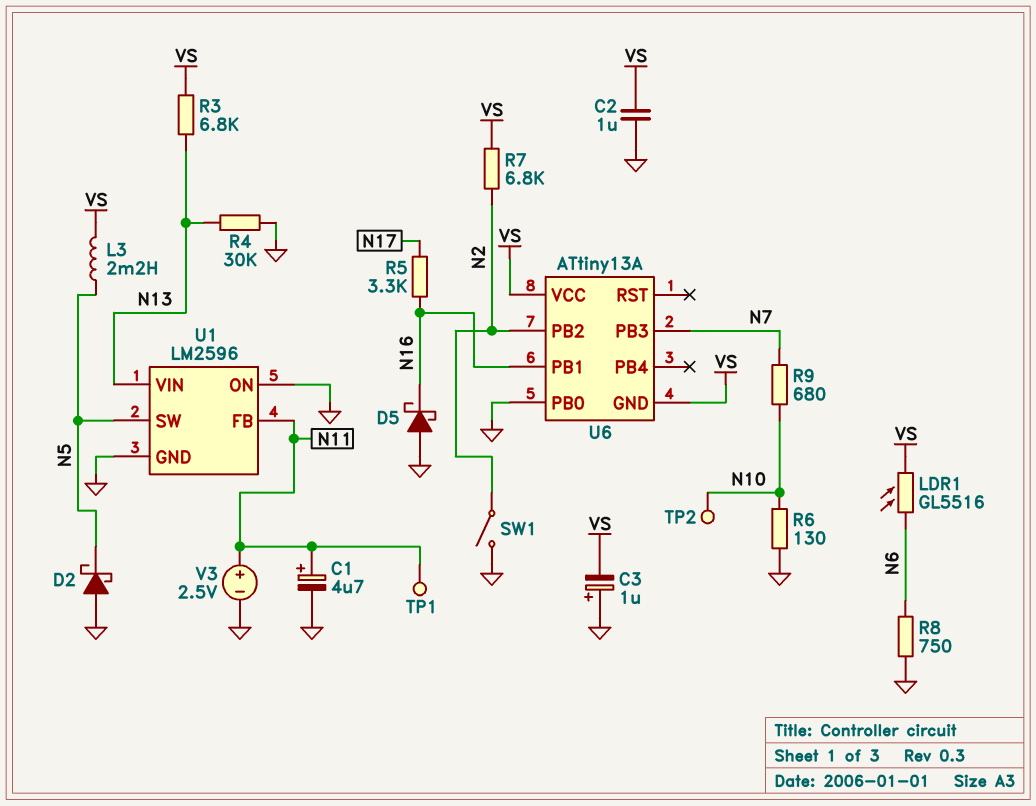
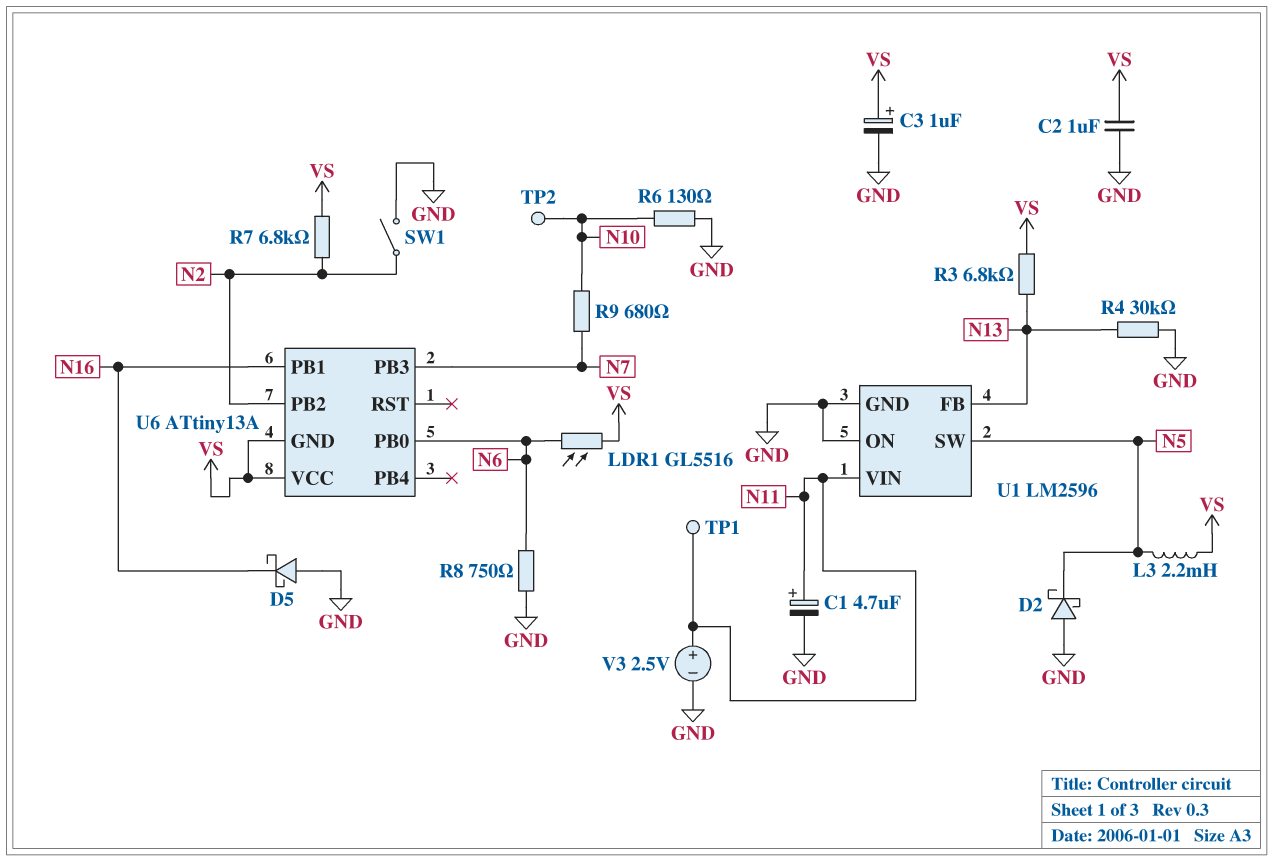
C3: 1uF (plus GND, minus VS) -> 1uF (plus VS, minus GND)
R5: 3.3k (N16, N17) -> none
U1 pin FB: N11 -> N13
U1 pin VIN: N13 -> N11
U6 pin PB0: GND -> N6

